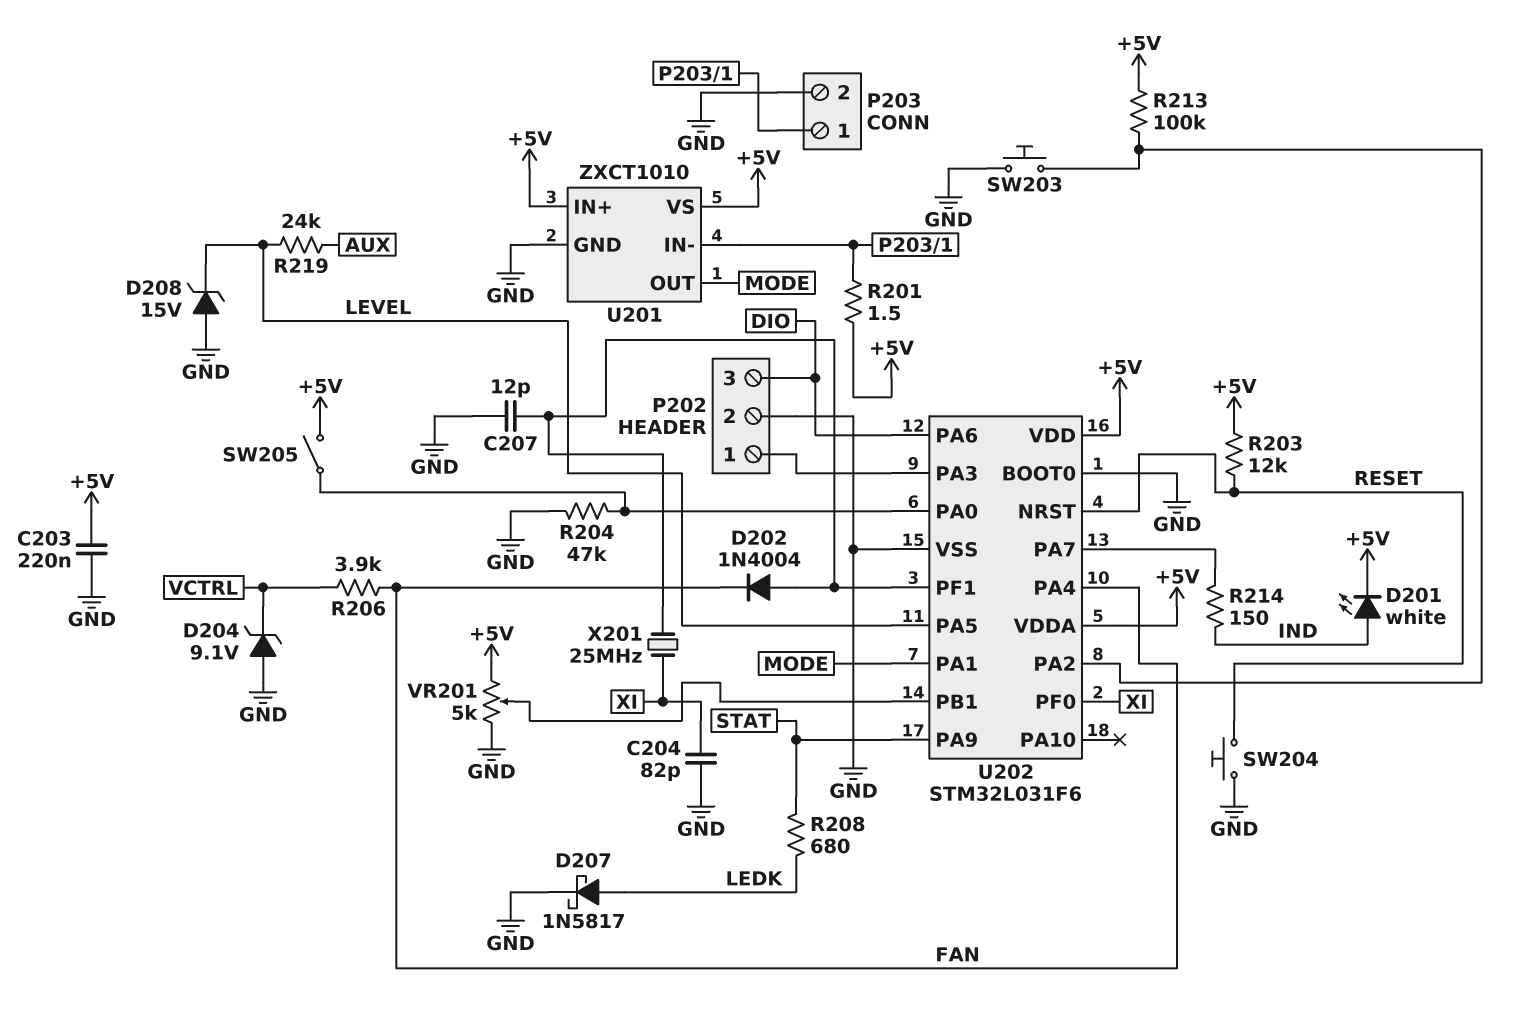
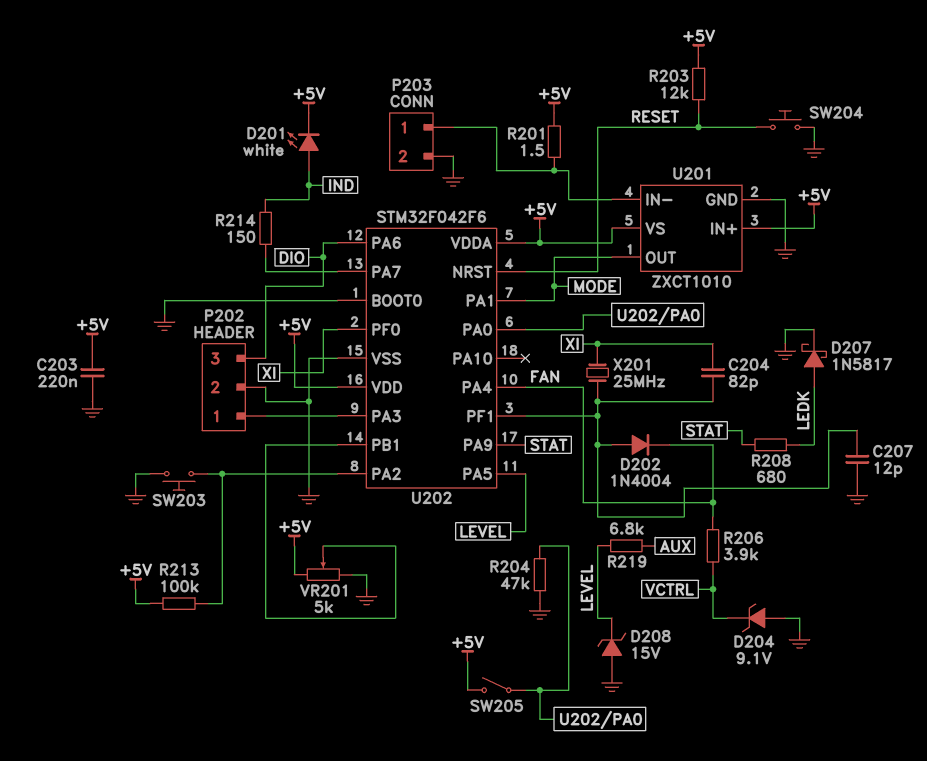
C204: 82pF (GND, XI) -> 82pF (U202/PF1, XI)
R219: 24k (AUX, LEVEL) -> 6.8k (AUX, LEVEL)
U202: STM32L031F6 -> STM32F042F6

